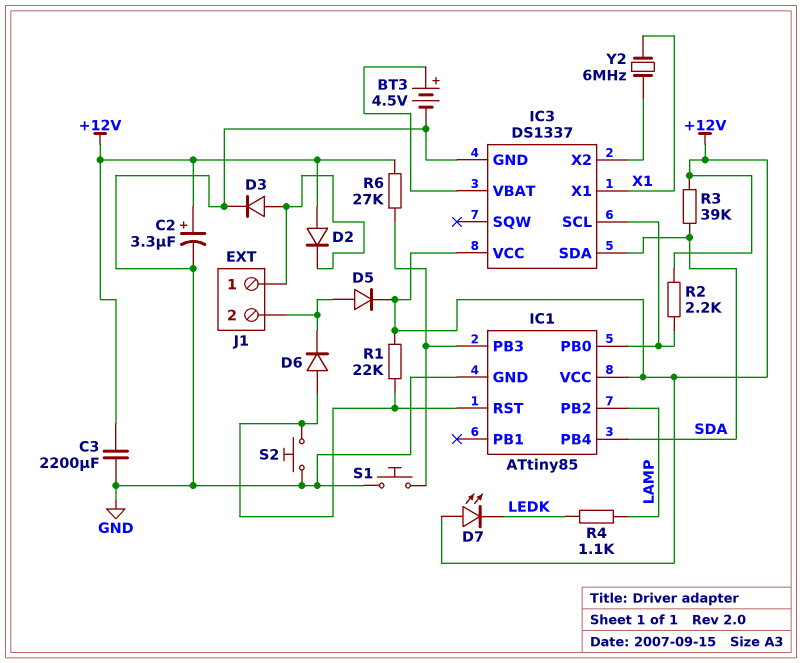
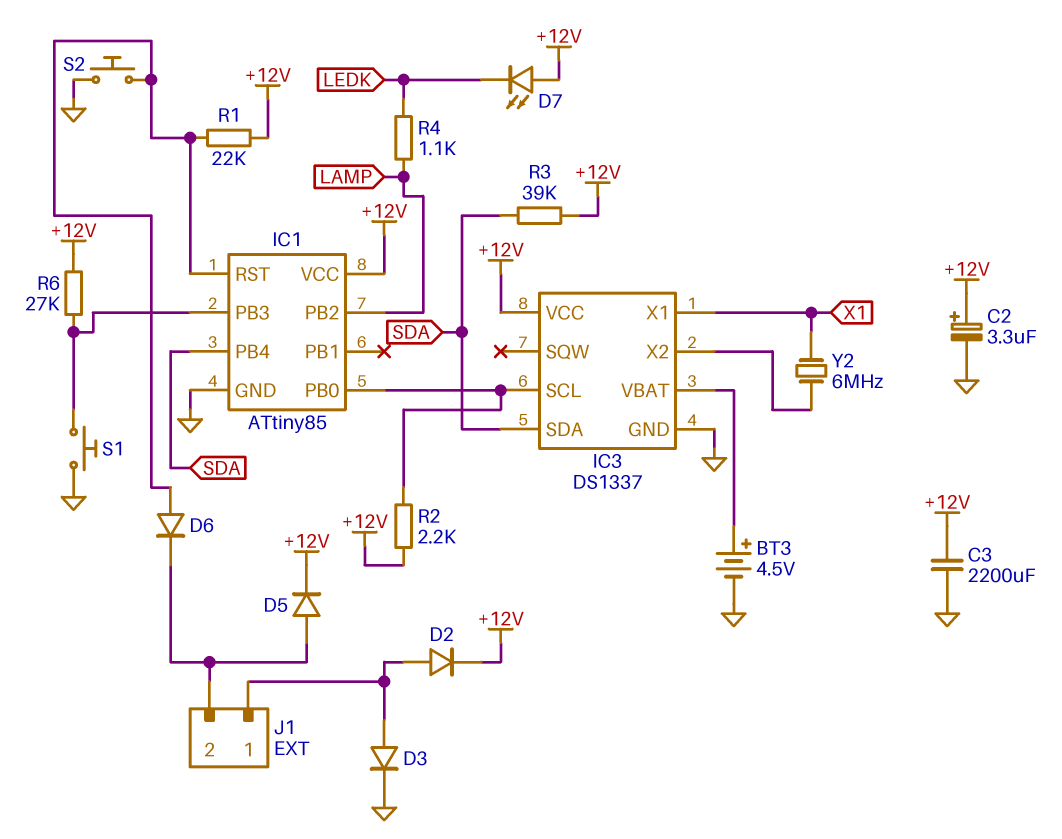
D2: diode (A +12V, K J1/1) -> diode (A J1/1, K +12V)

